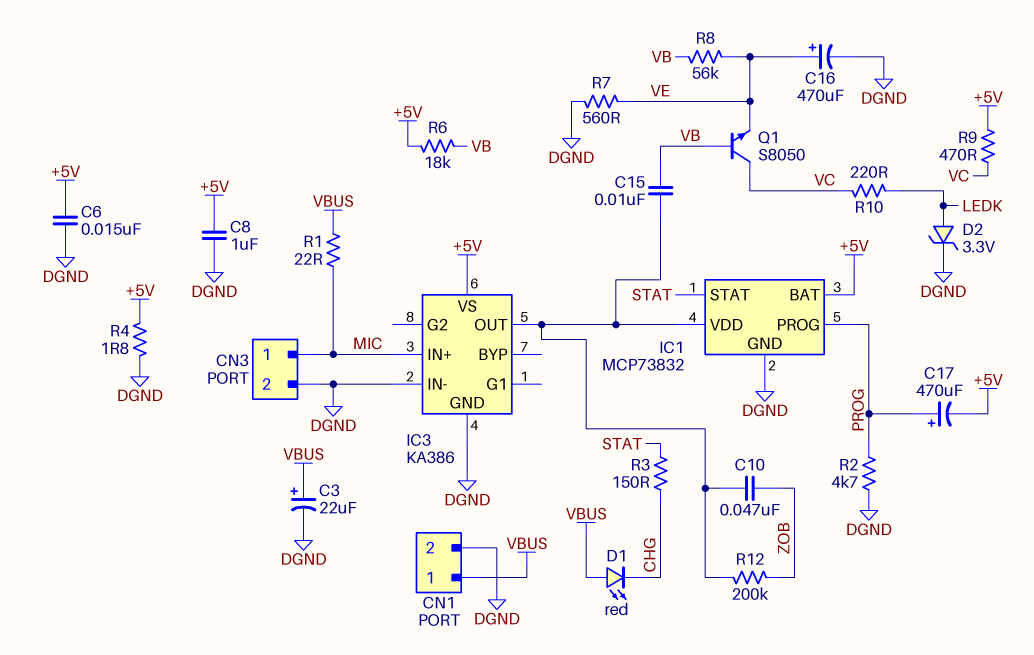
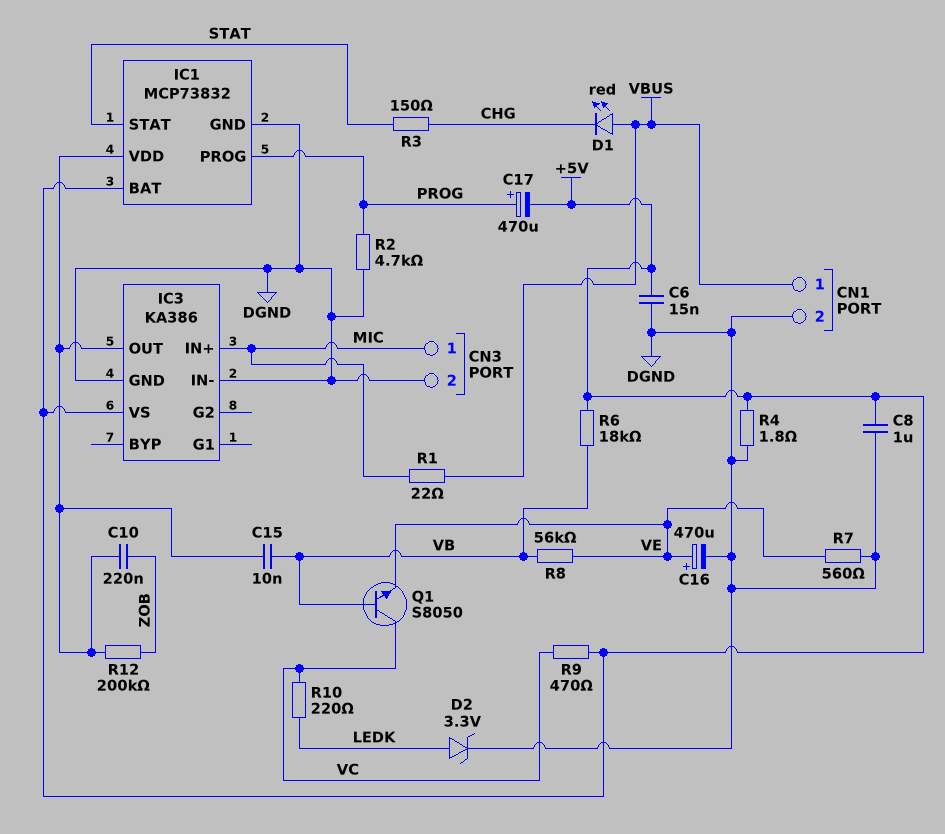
C3: 22uF (plus VBUS, minus DGND) -> none
C10: 47nF (IC1/VDD, ZOB) -> 220nF (IC1/VDD, ZOB)

